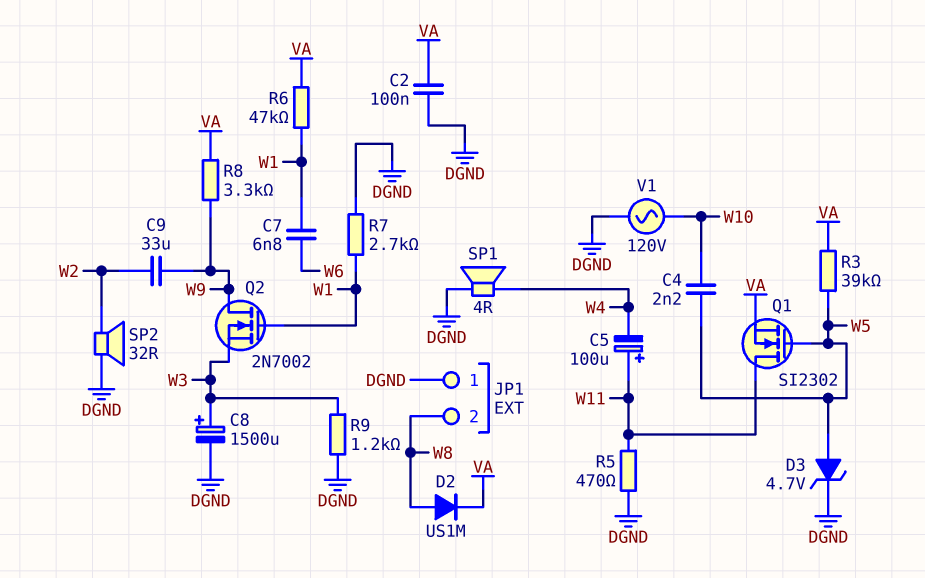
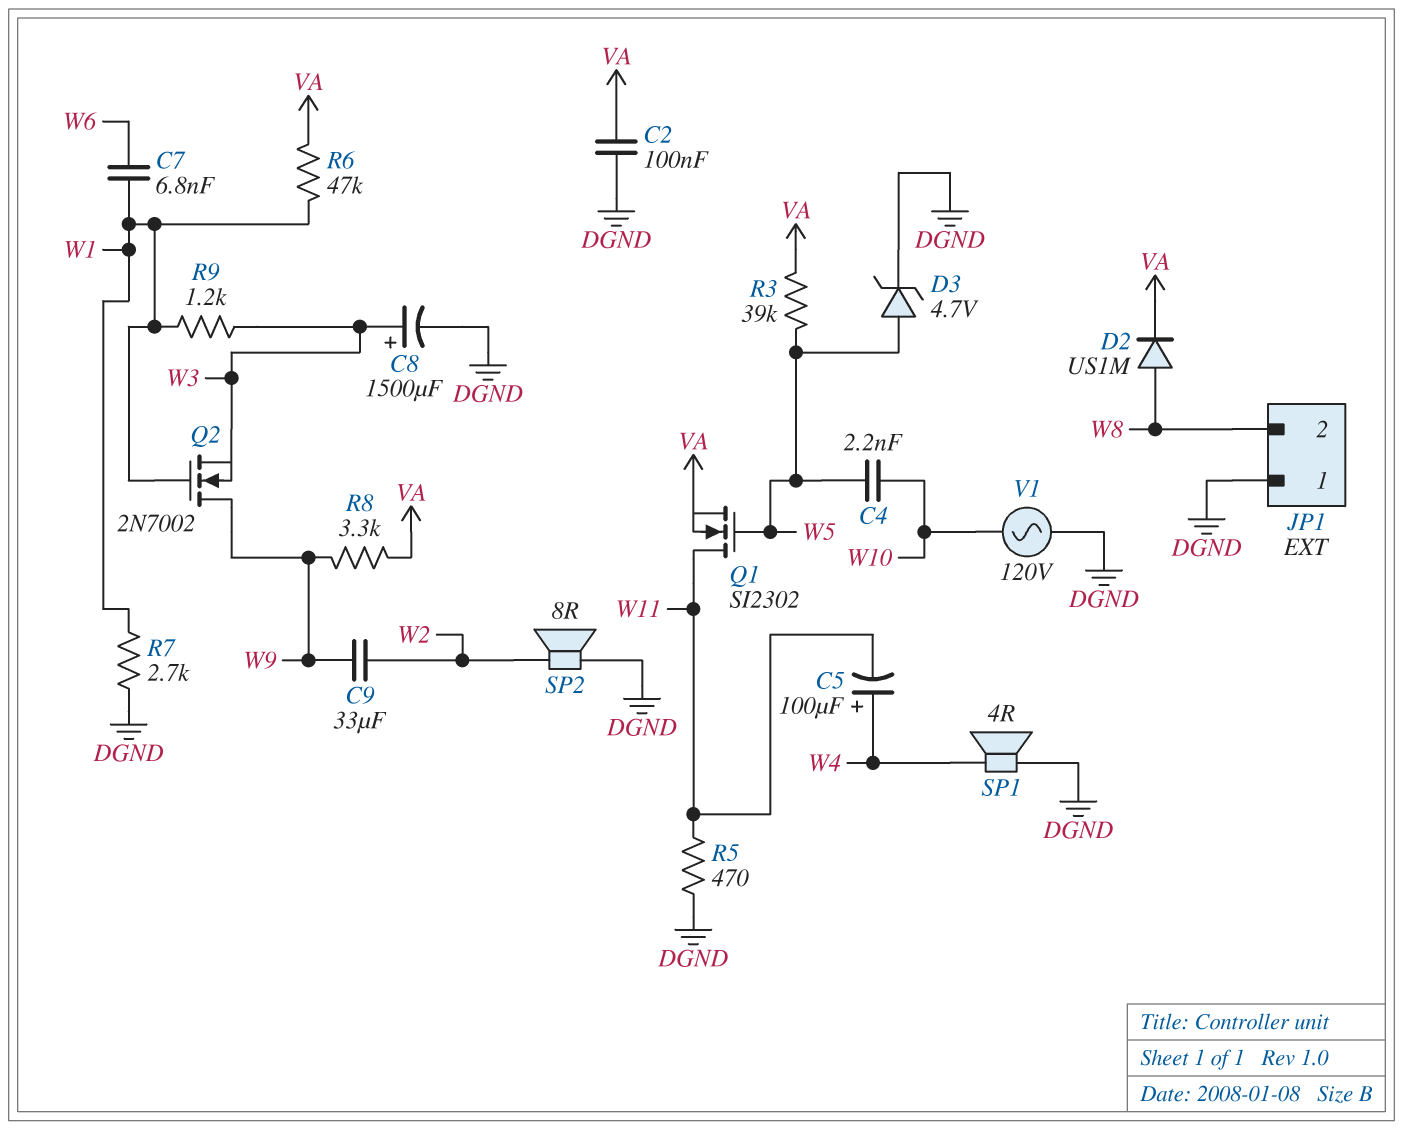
C5: 100uF (plus W11, minus W4) -> 100uF (plus W4, minus W11)
R9: 1.2k (DGND, W3) -> 1.2k (W1, W3)
SP2: speaker 32R (DGND, W2) -> speaker 8R (DGND, W2)

